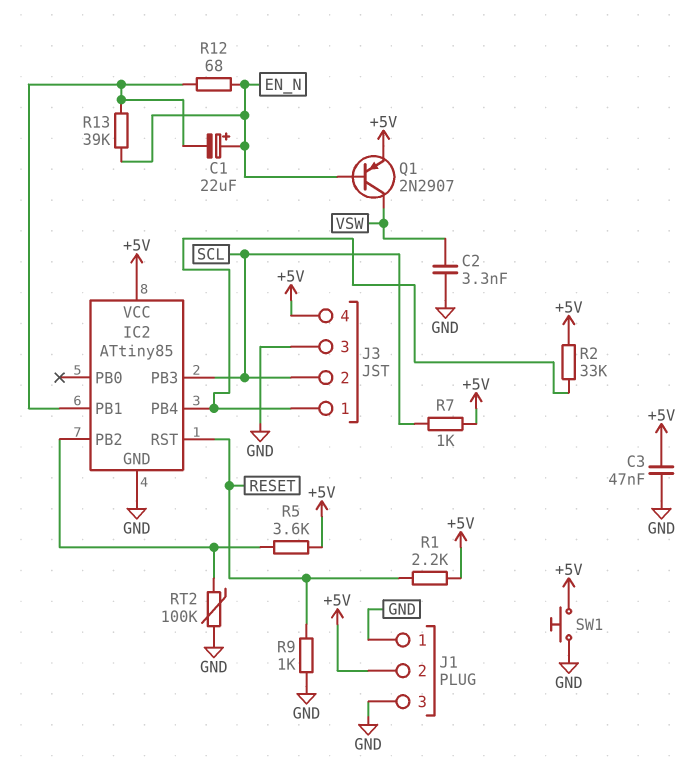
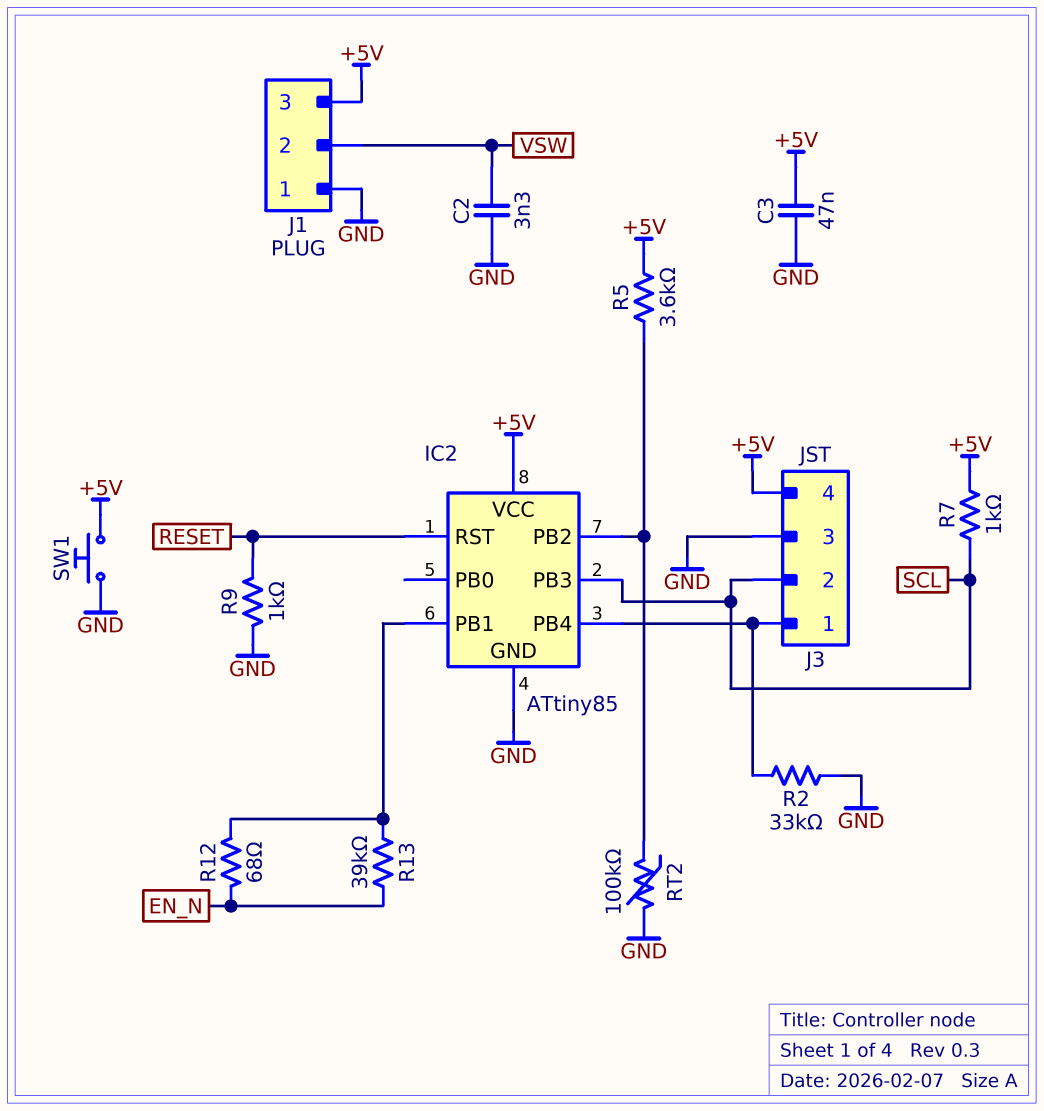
C1: 22uF (plus EN_N, minus IC2/PB1) -> none
J1 pin 2: +5V -> VSW
J1 pin 3: GND -> +5V
Q1: PNP 2N2907 (B EN_N, C VSW, E +5V) -> none
R1: 2.2k (+5V, RESET) -> none
R2: 33k (+5V, IC2/PB4) -> 33k (GND, IC2/PB4)

